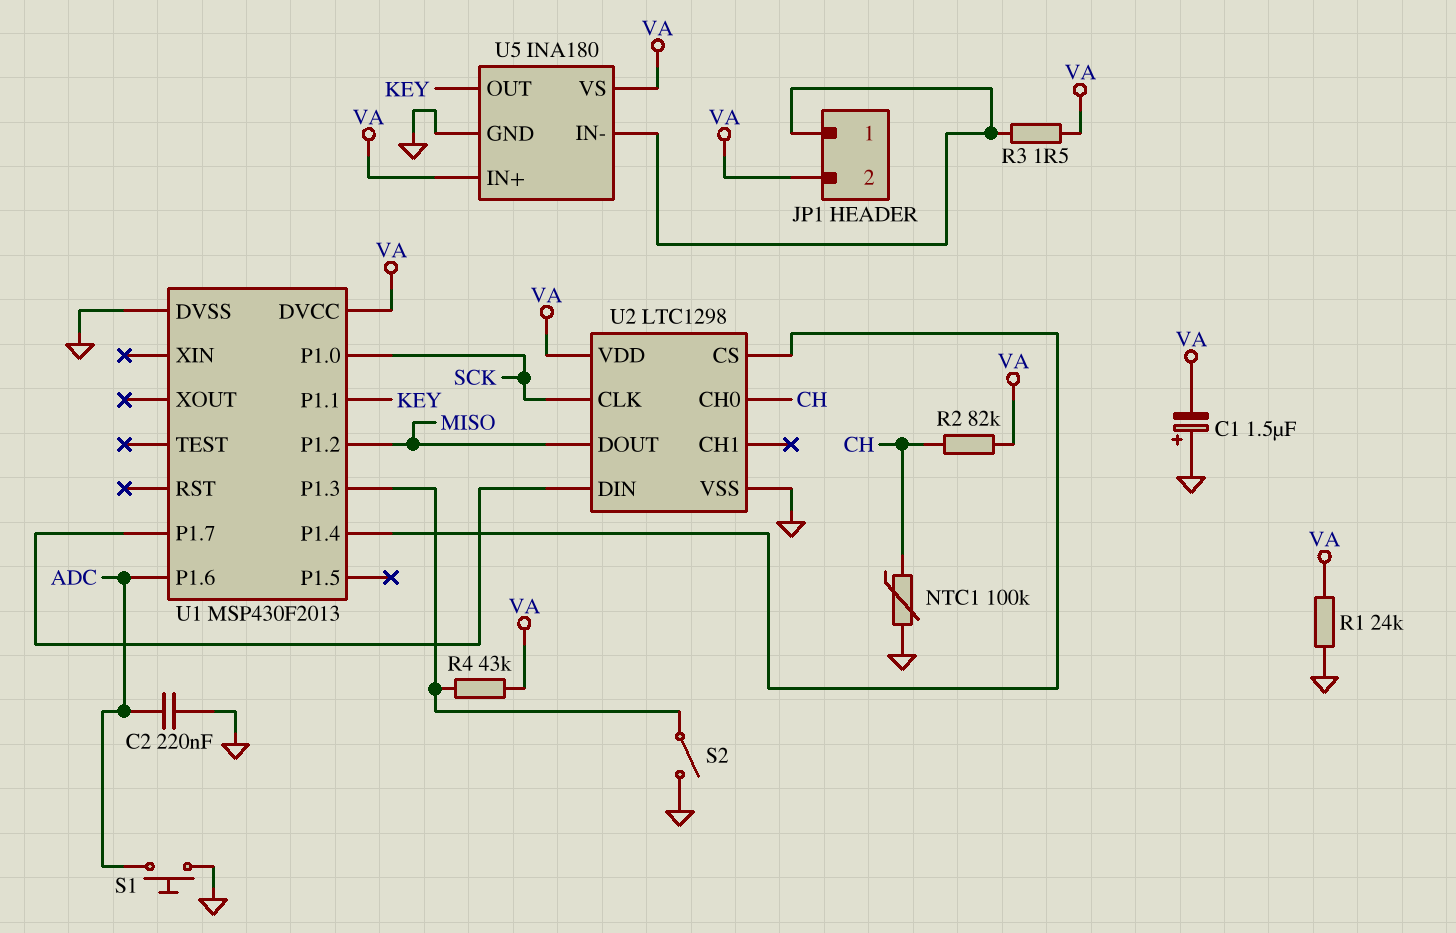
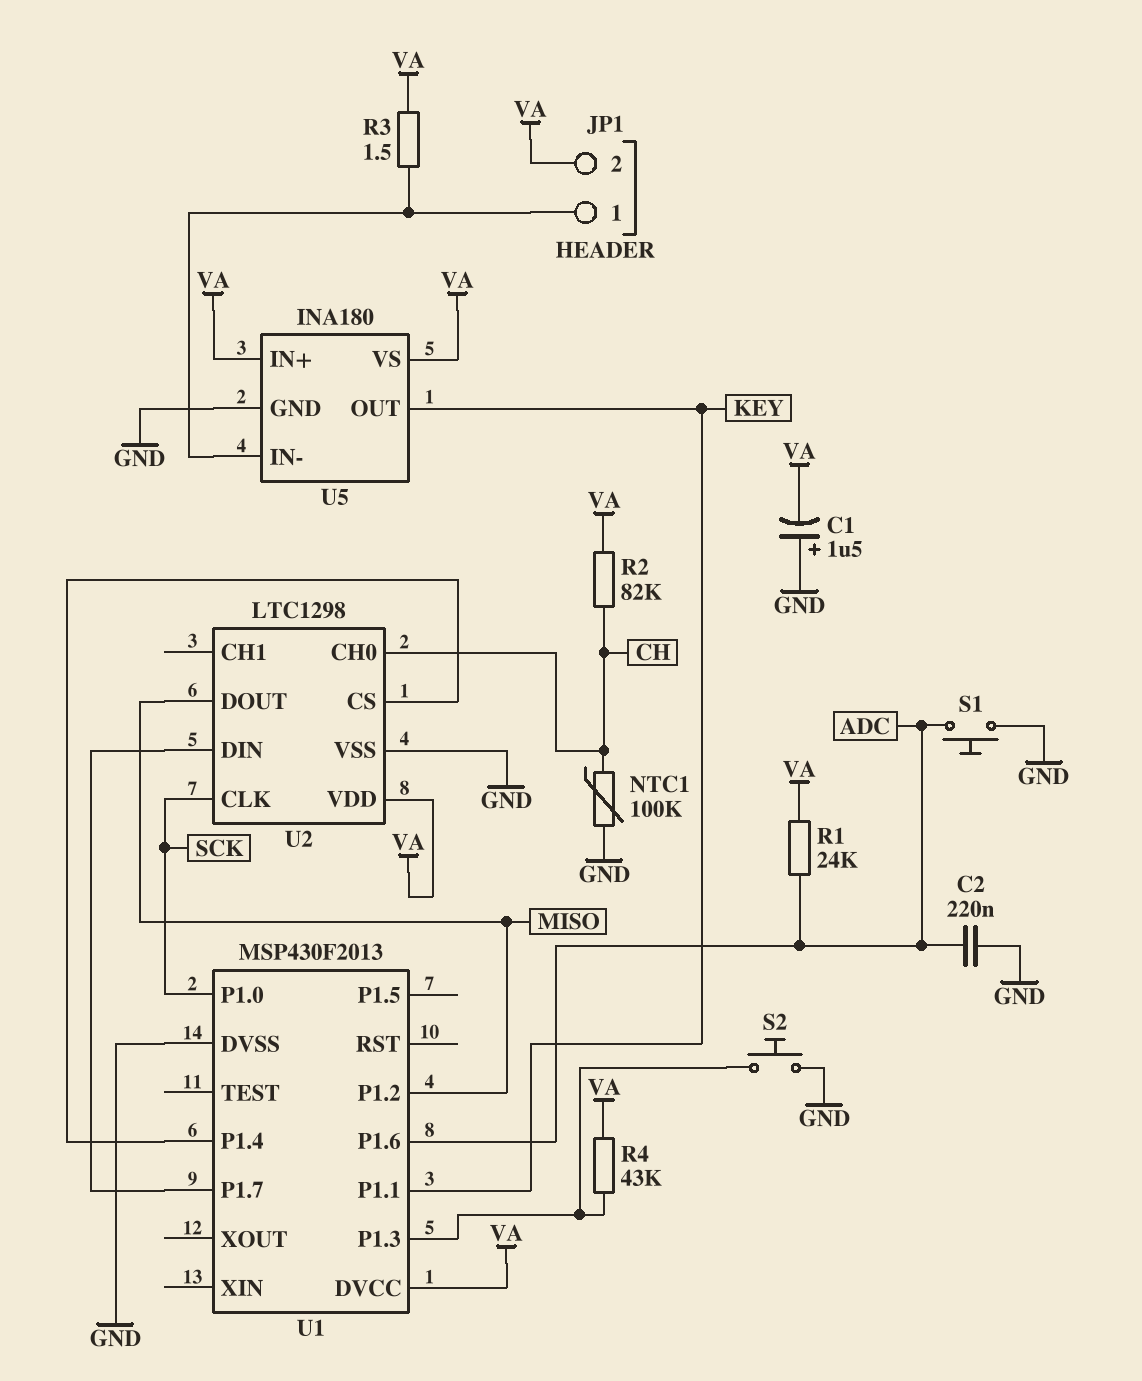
R1: 24k (GND, VA) -> 24k (ADC, VA)
S2: switch (GND, U1/P1.3) -> button (GND, U1/P1.3)

